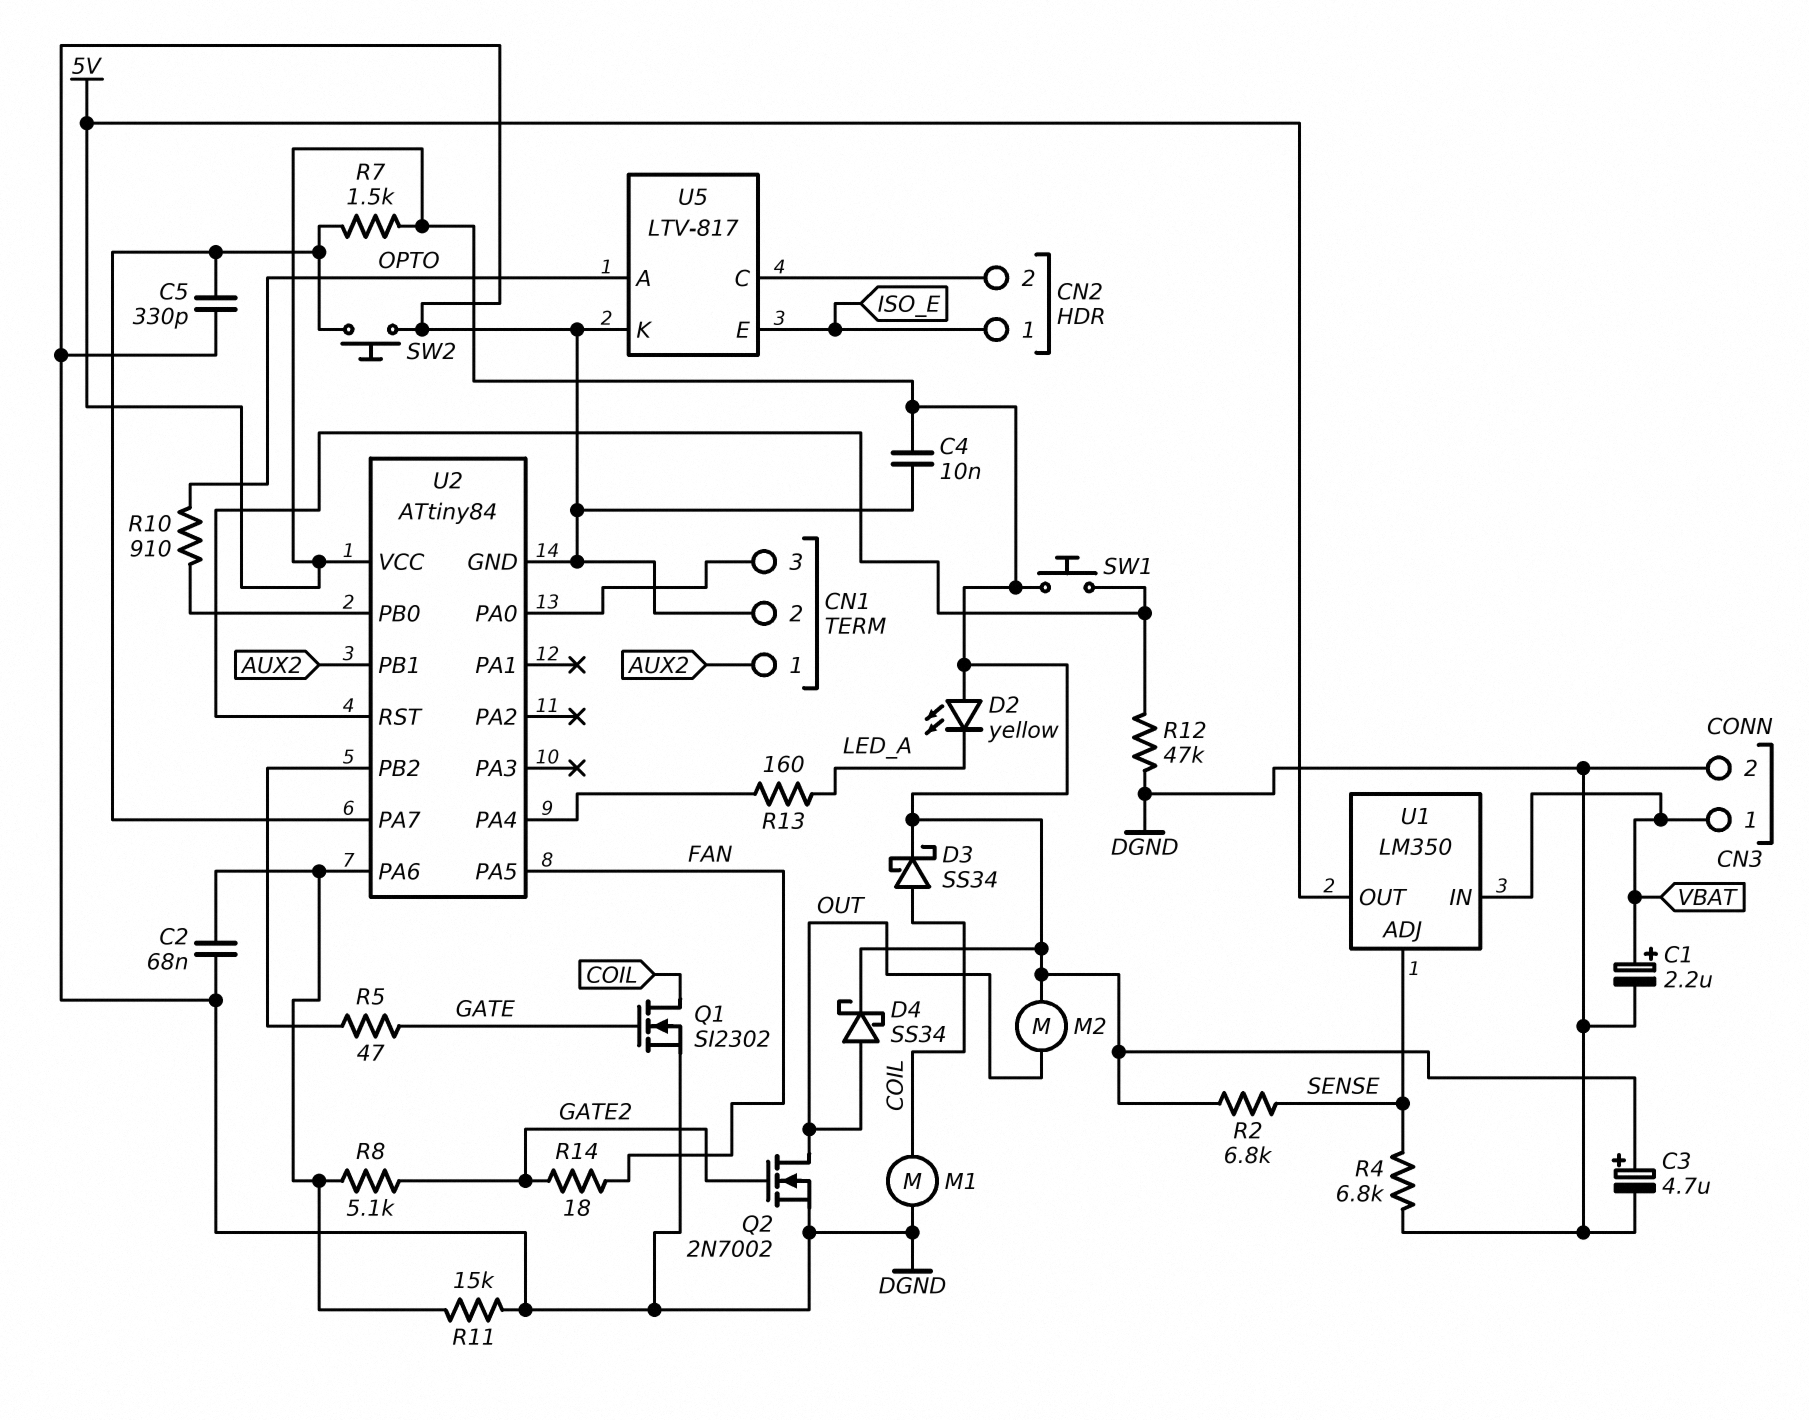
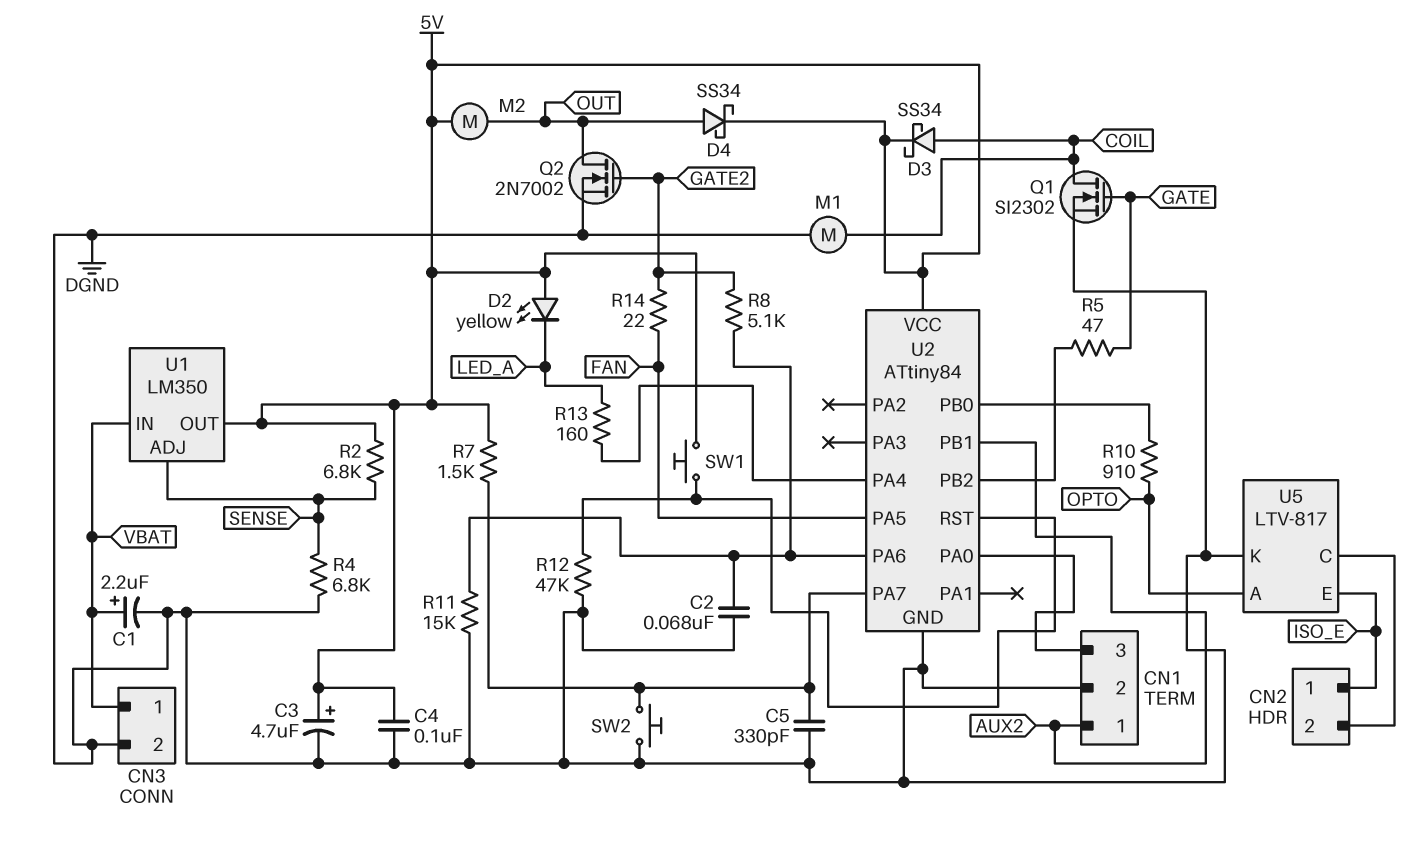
C4: 10nF (5V, DGND) -> 100nF (5V, DGND)
R14: 18 (FAN, GATE2) -> 22 (FAN, GATE2)

